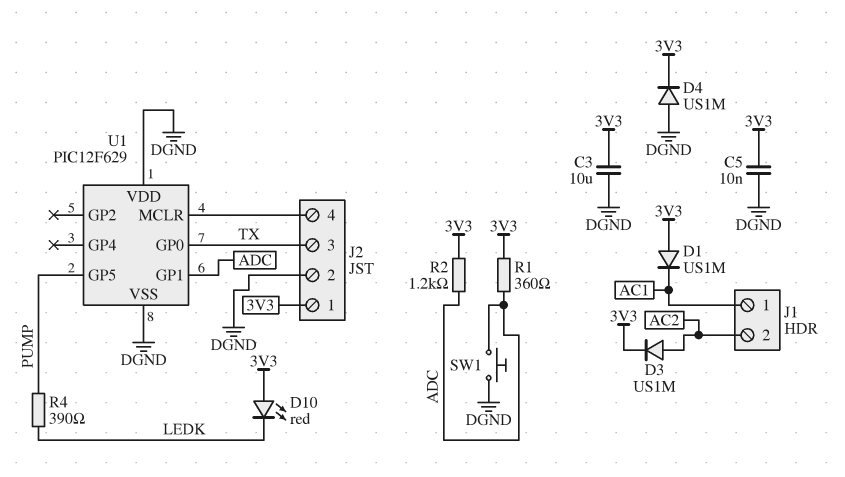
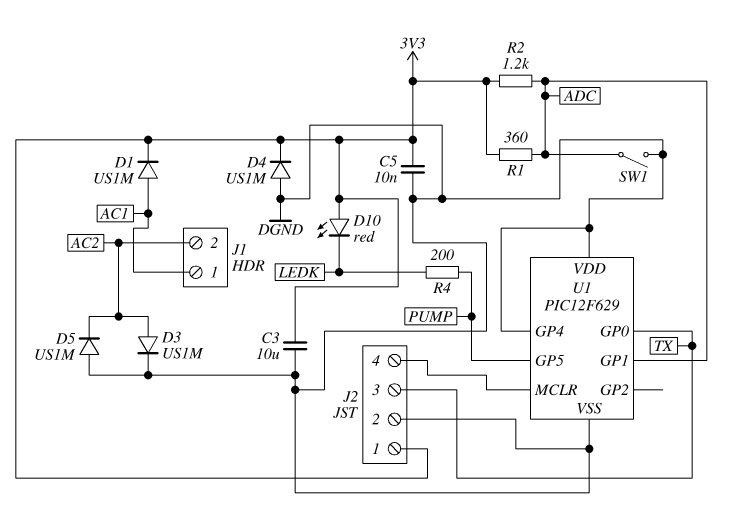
D1: diode US1M (A 3V3, K AC1) -> diode US1M (A AC1, K 3V3)
D3: diode US1M (A AC2, K 3V3) -> diode US1M (A AC2, K DGND)
D5: none -> diode US1M (A DGND, K AC2)
R4: 390 (LEDK, PUMP) -> 200 (LEDK, PUMP)
SW1: button (ADC, DGND) -> switch (ADC, DGND)
U1 pin GP4: none -> DGND

